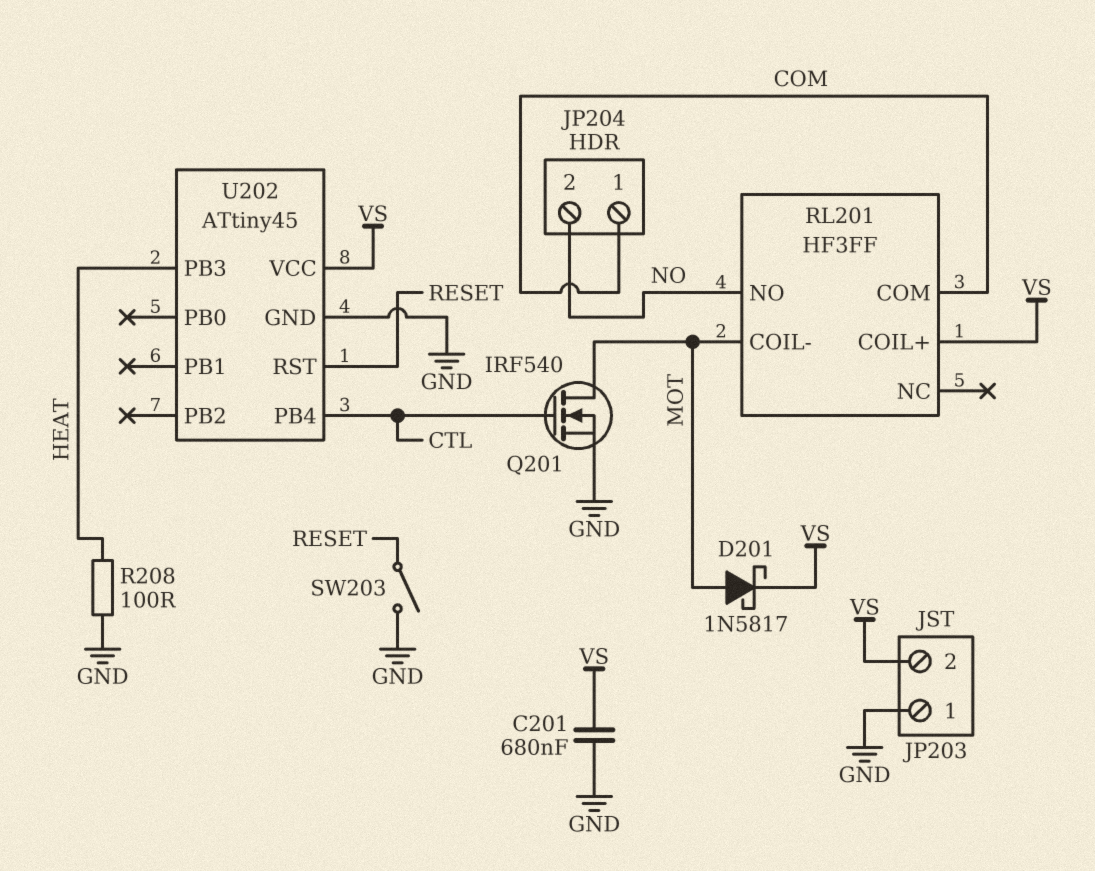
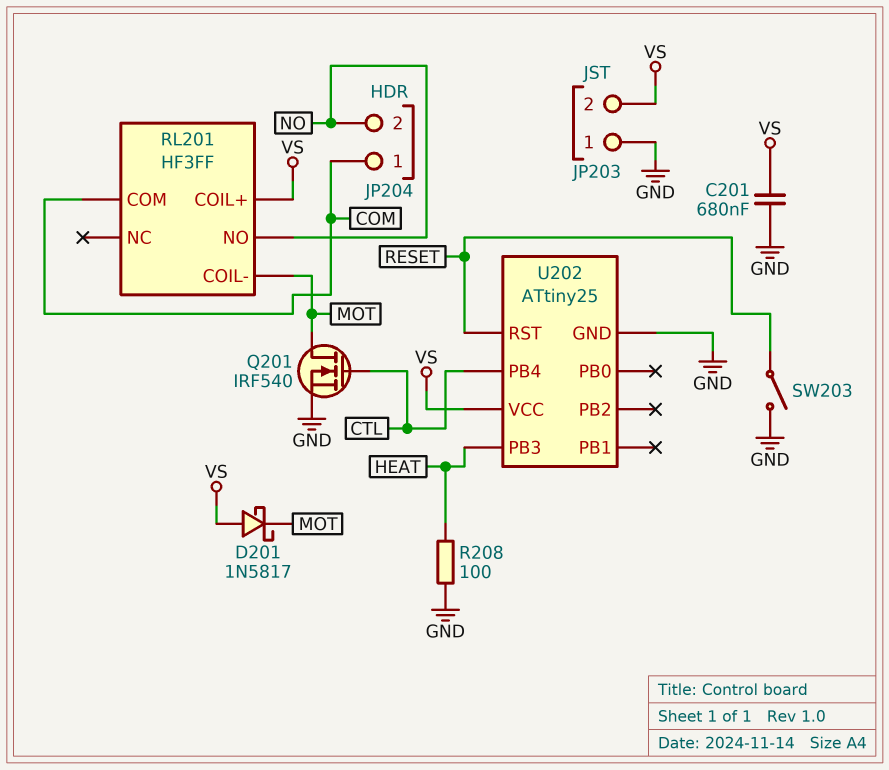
D201: schottky 1N5817 (A MOT, K VS) -> schottky 1N5817 (A VS, K MOT)
U202: ATtiny45 -> ATtiny25

